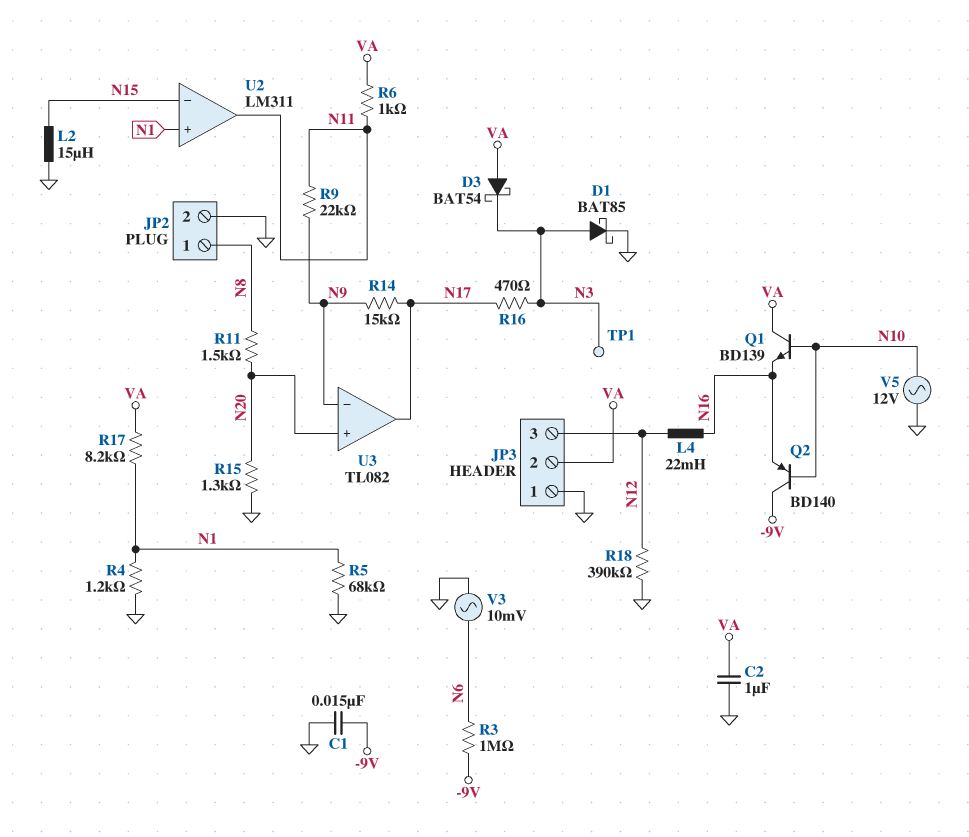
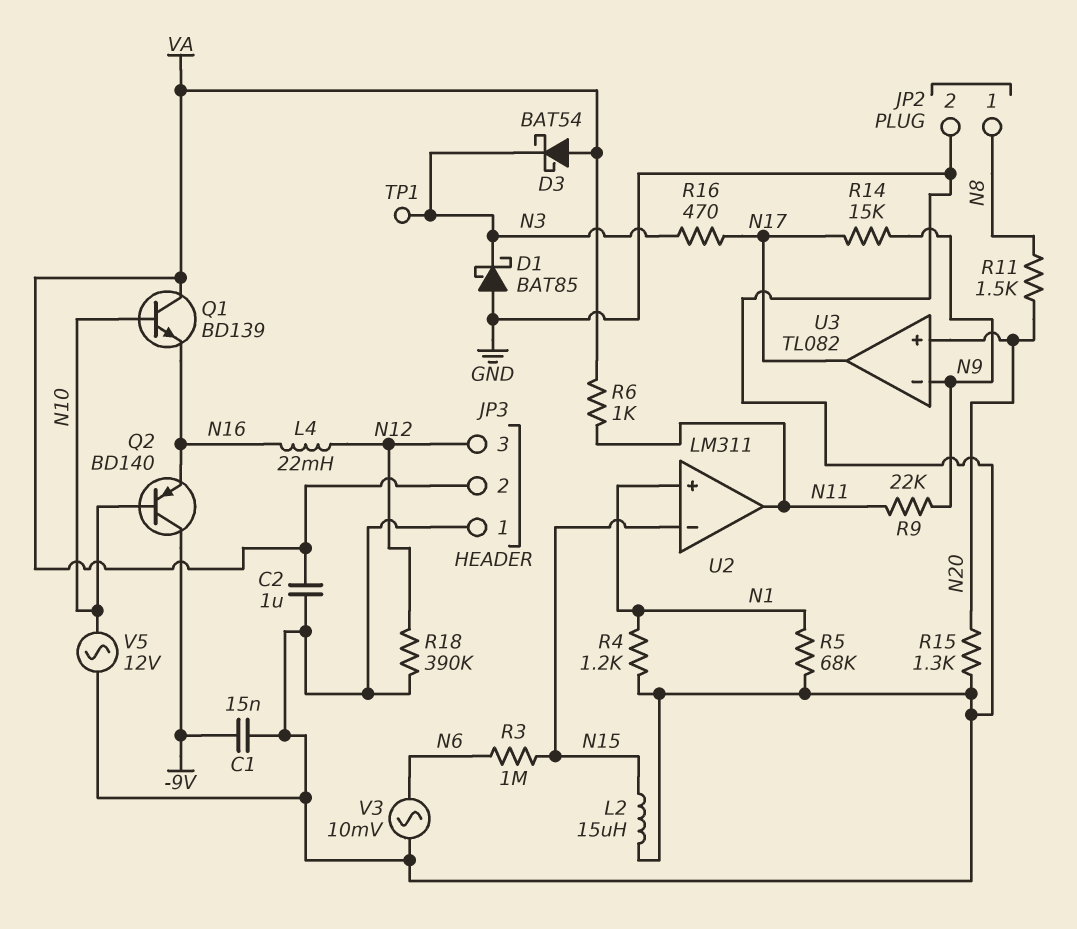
D1: schottky BAT85 (A N3, K GND) -> schottky BAT85 (A GND, K N3)
R3: 1M (-9V, N6) -> 1M (N6, N15)
R17: 8.2k (N1, VA) -> none

